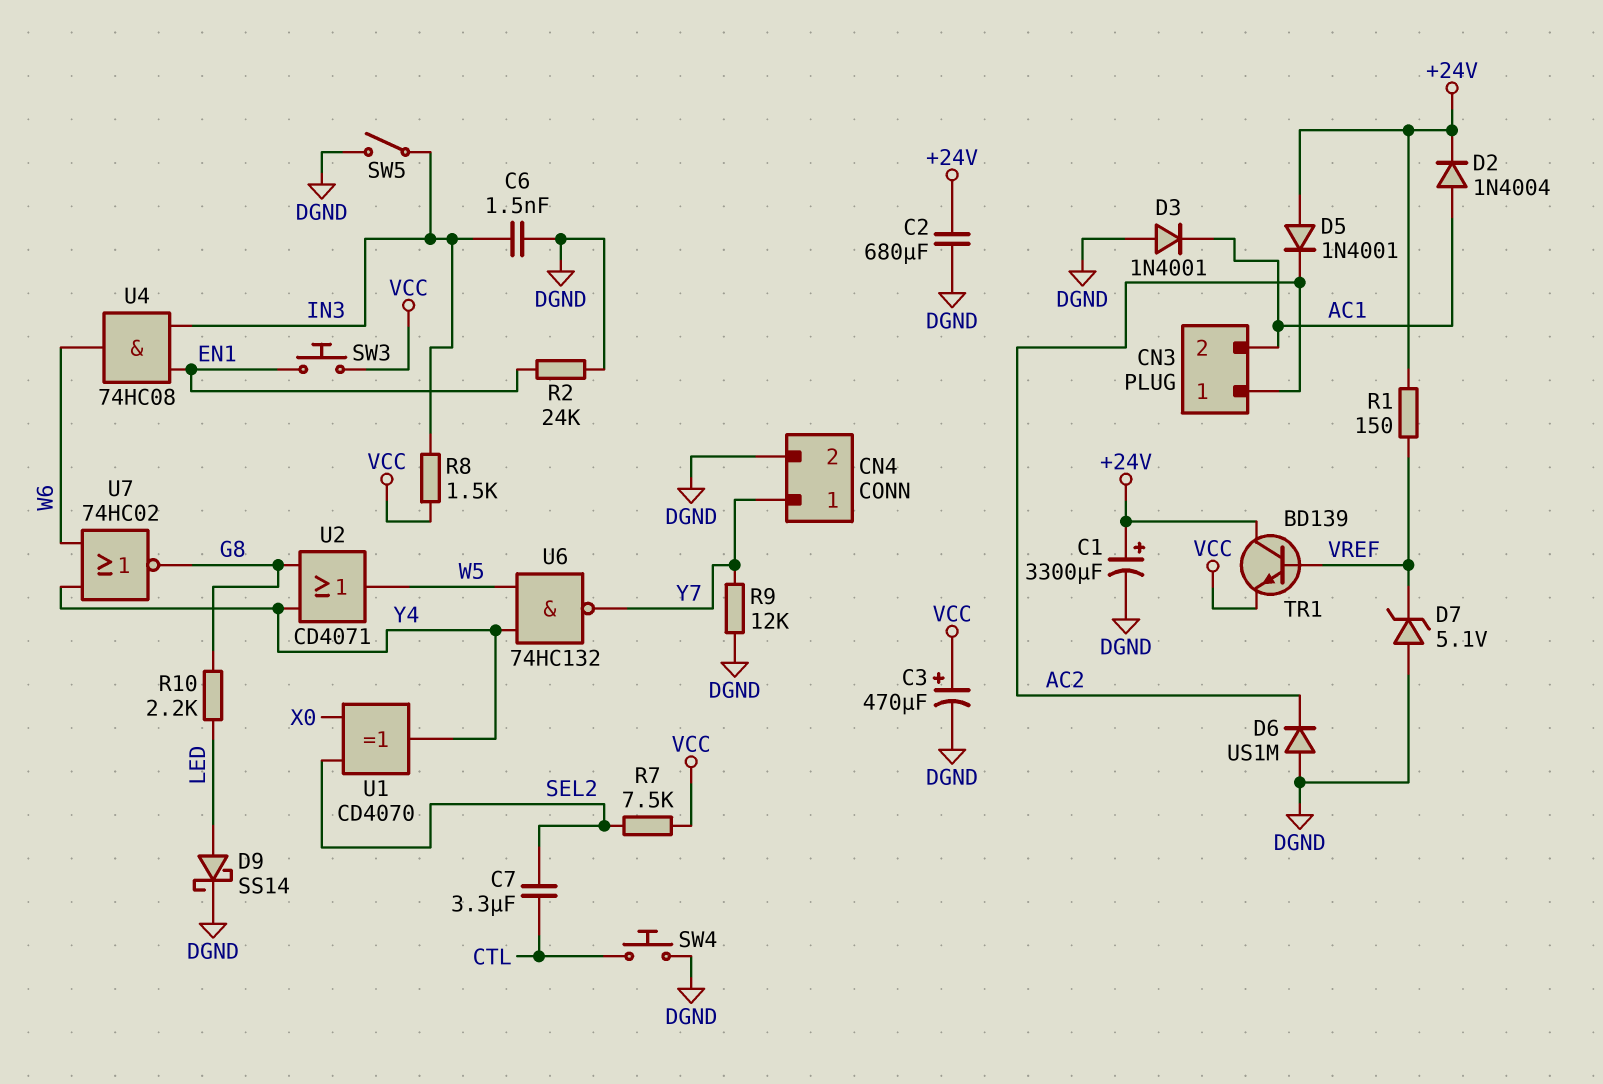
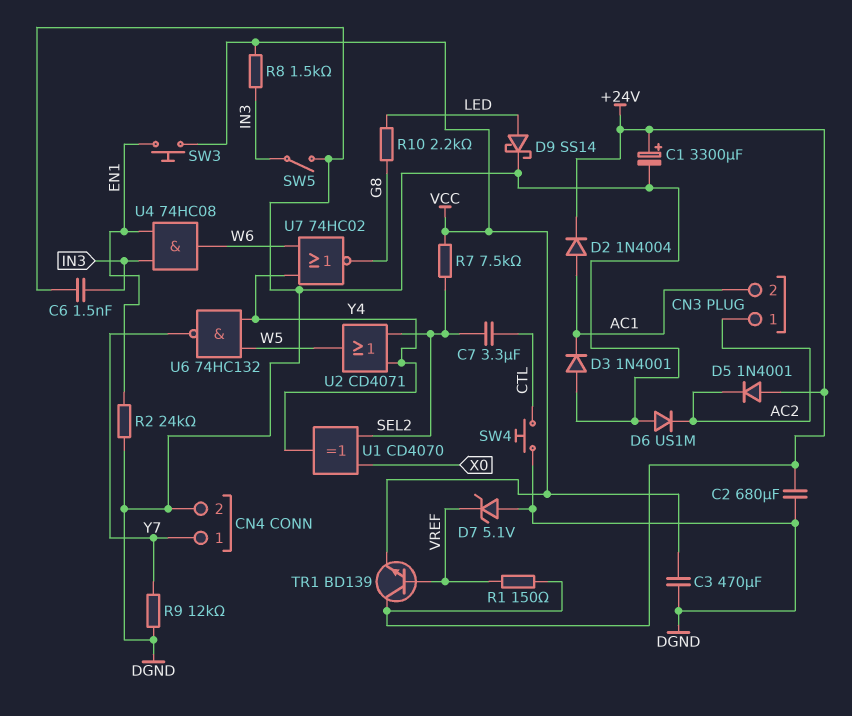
C3: 470uF (plus VCC, minus DGND) -> 470uF (DGND, VCC)
U2: OR CD4071 (in G8, in Y4, out W5) -> OR CD4071 (in SEL2, in Y4, out W5)

